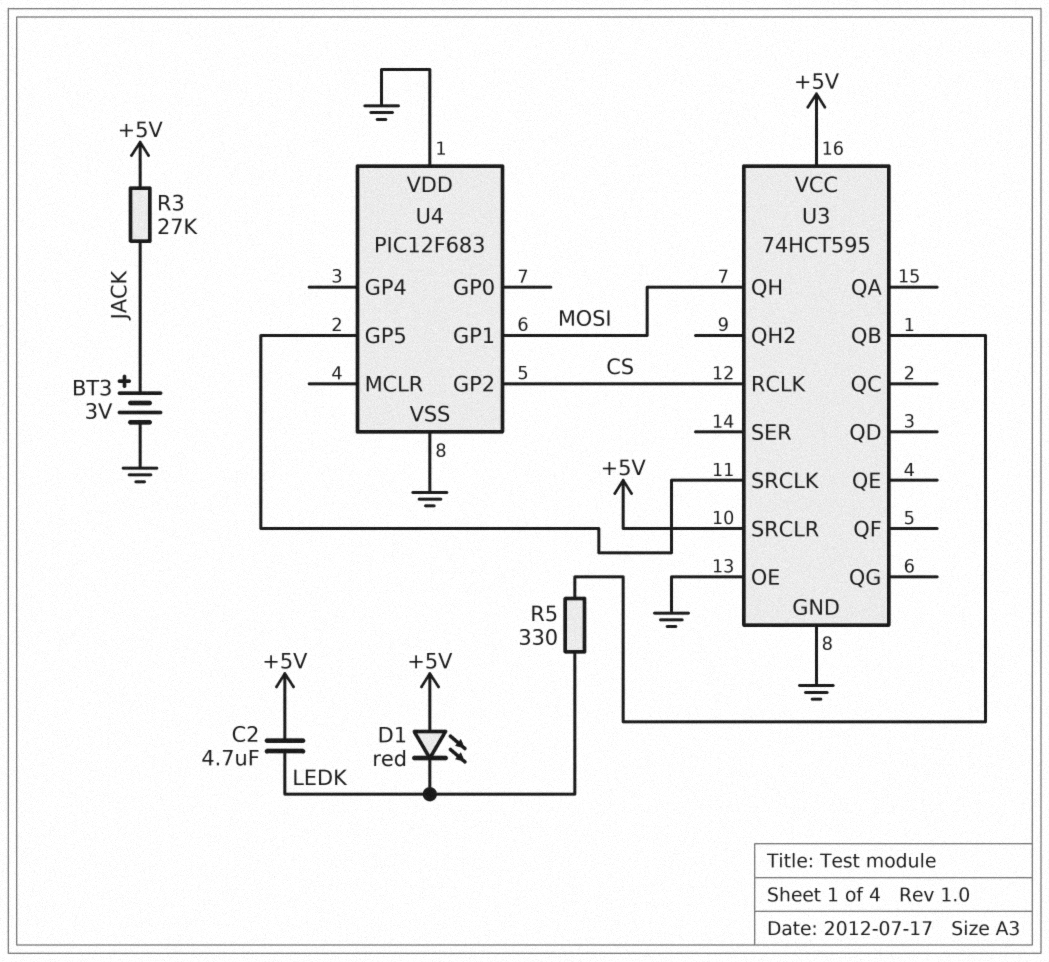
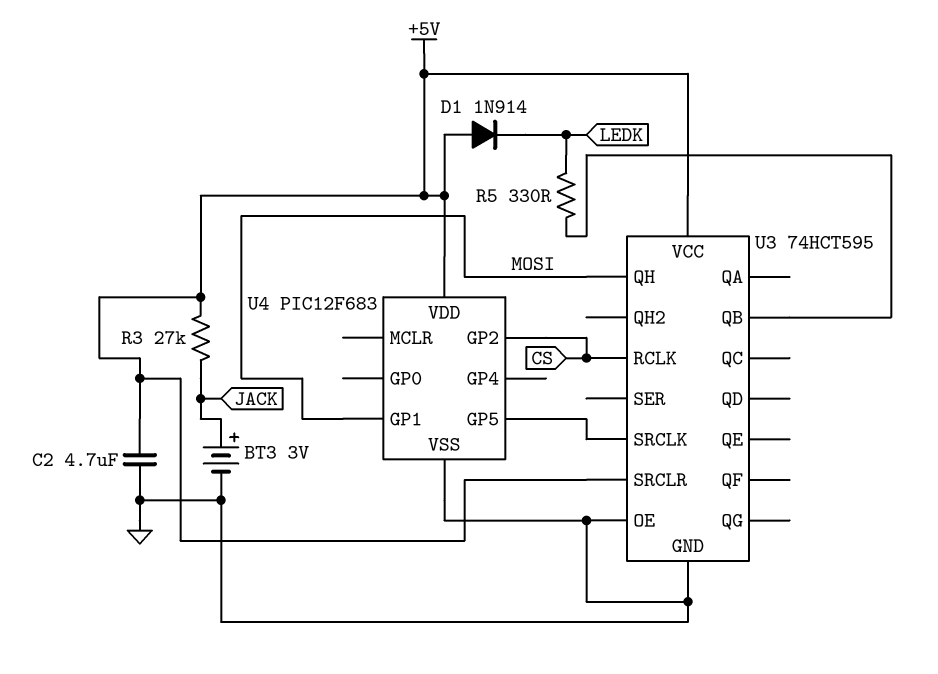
C2: 4.7uF (+5V, LEDK) -> 4.7uF (+5V, GND)
D1: LED red (A +5V, K LEDK) -> diode 1N914 (A +5V, K LEDK)
U4 pin VDD: GND -> +5V

